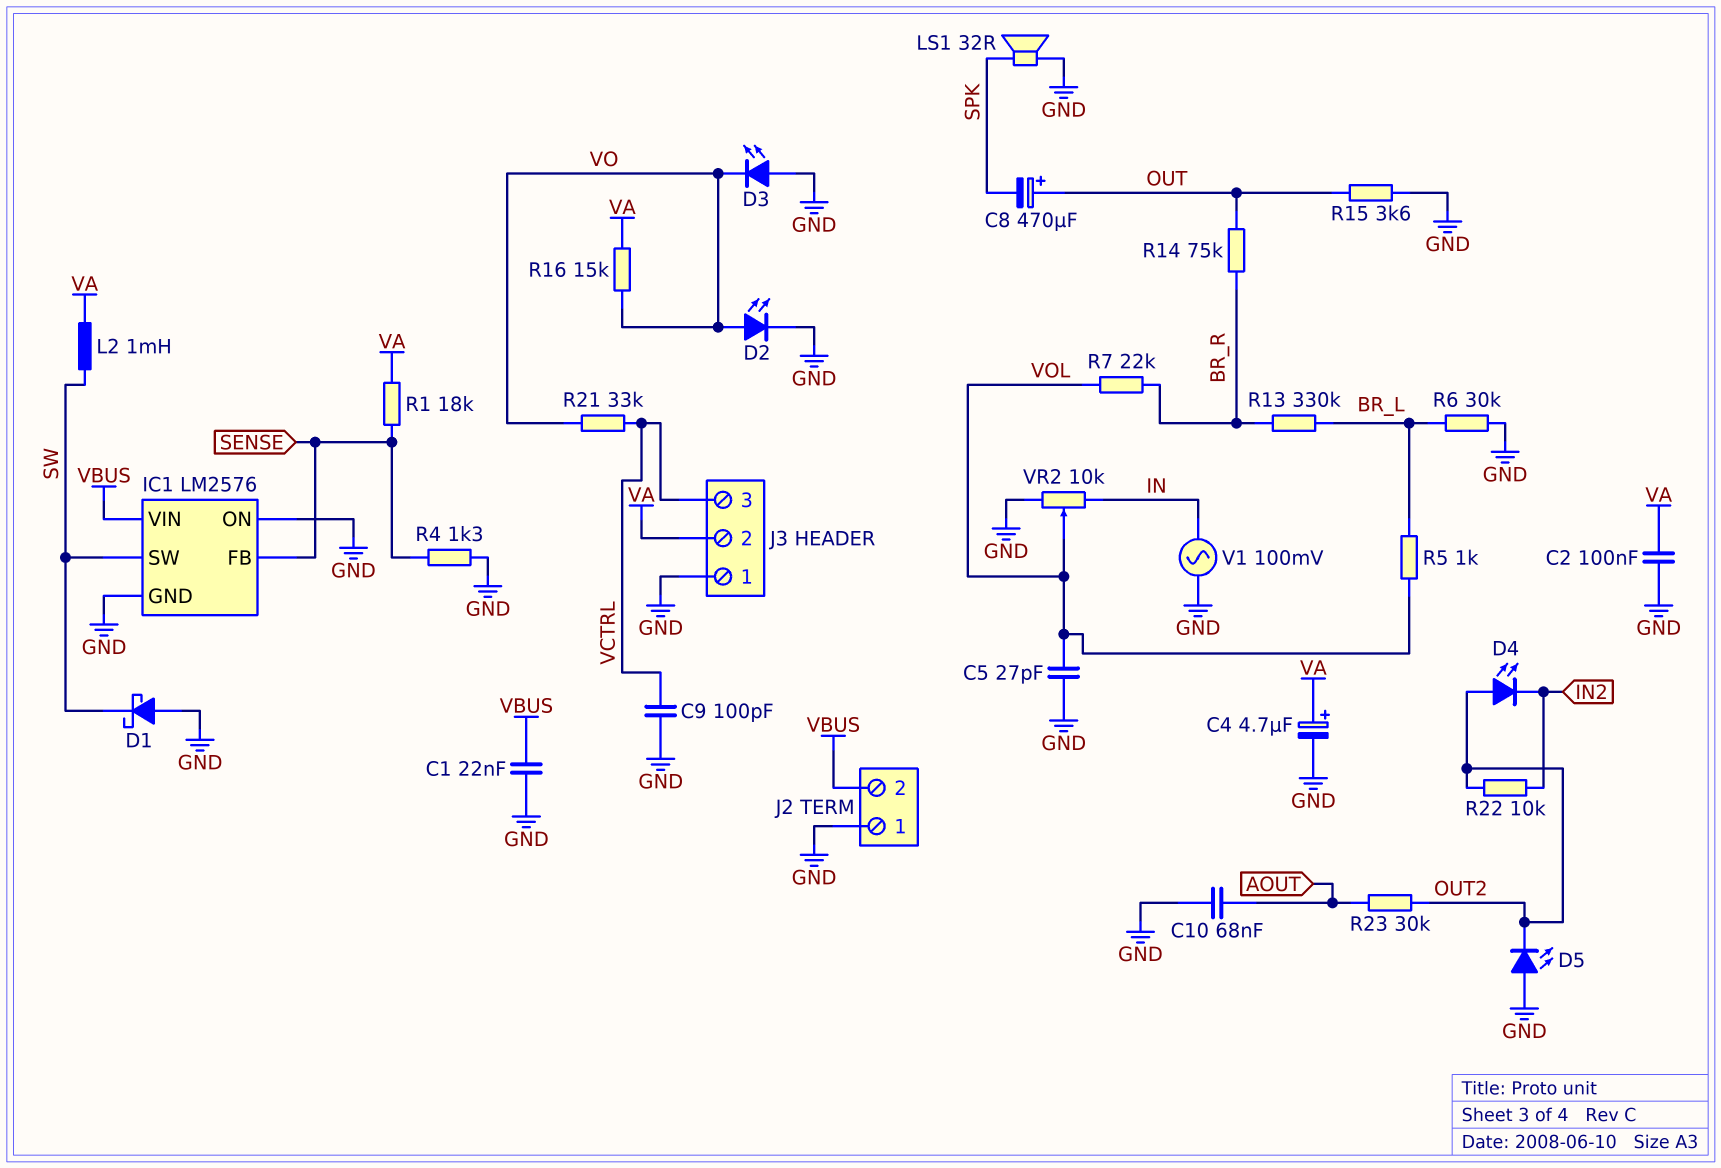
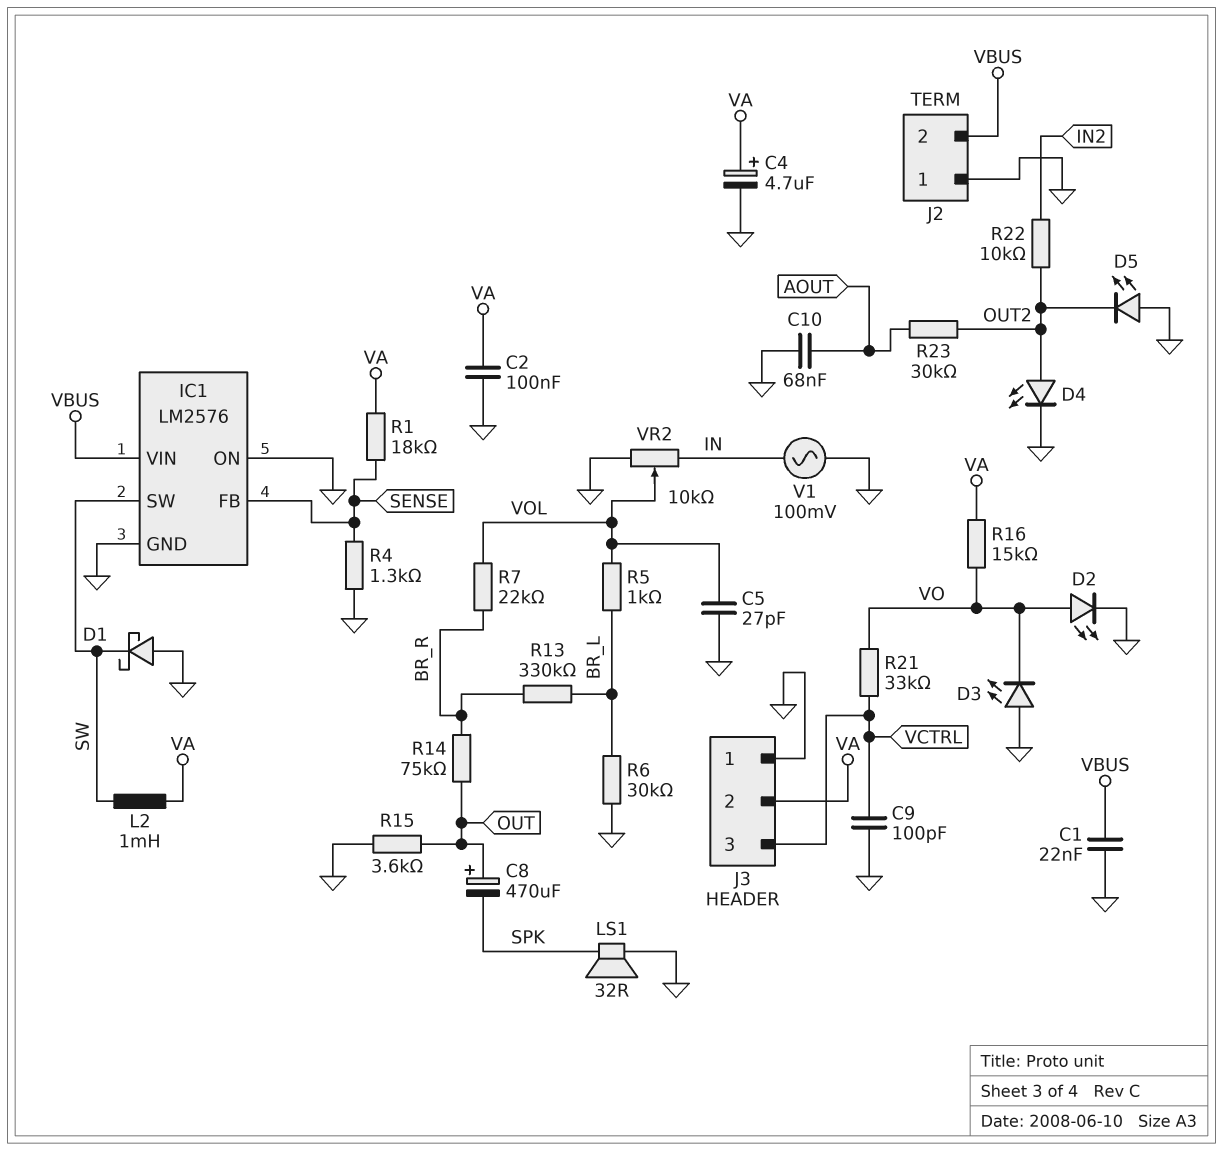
D4: LED (A OUT2, K IN2) -> LED (A OUT2, K GND)

